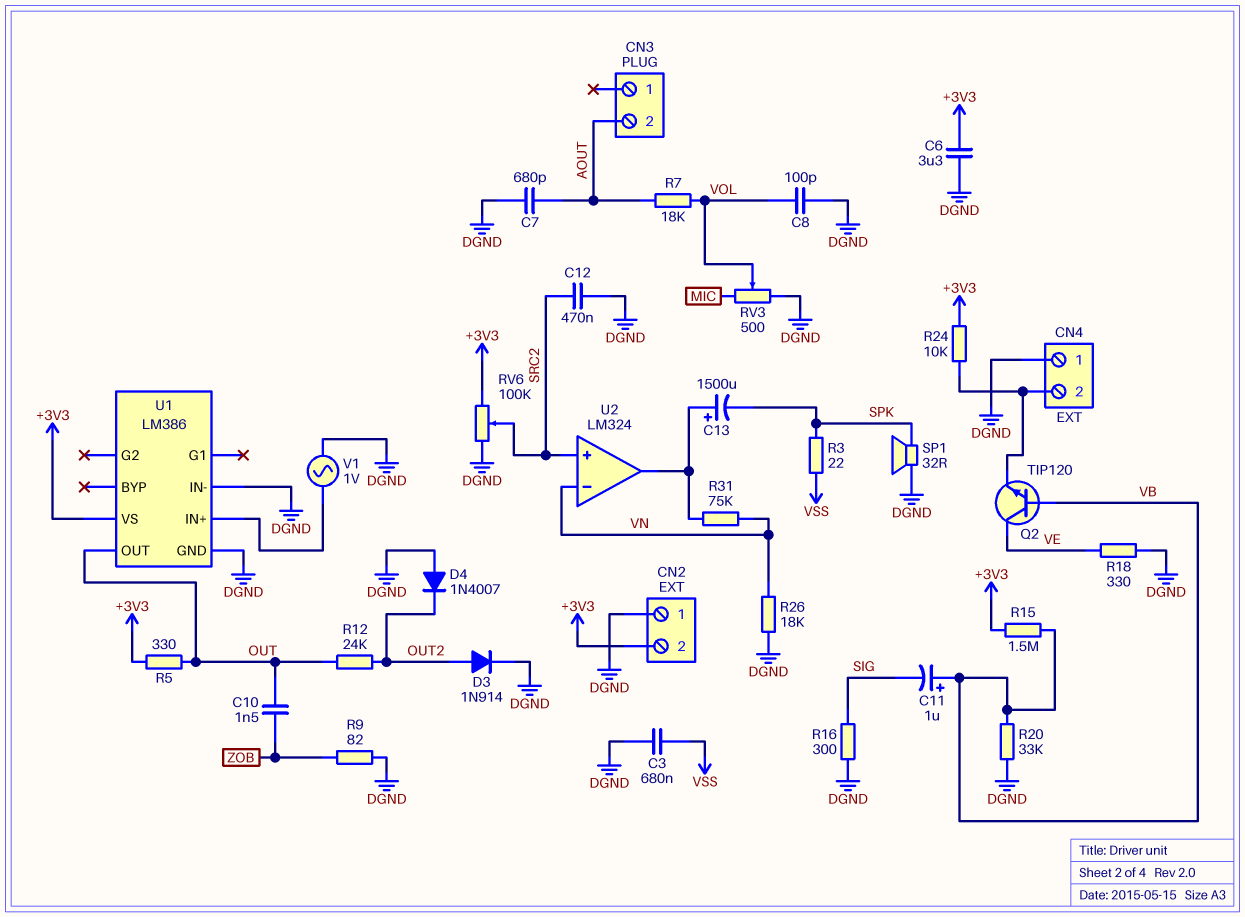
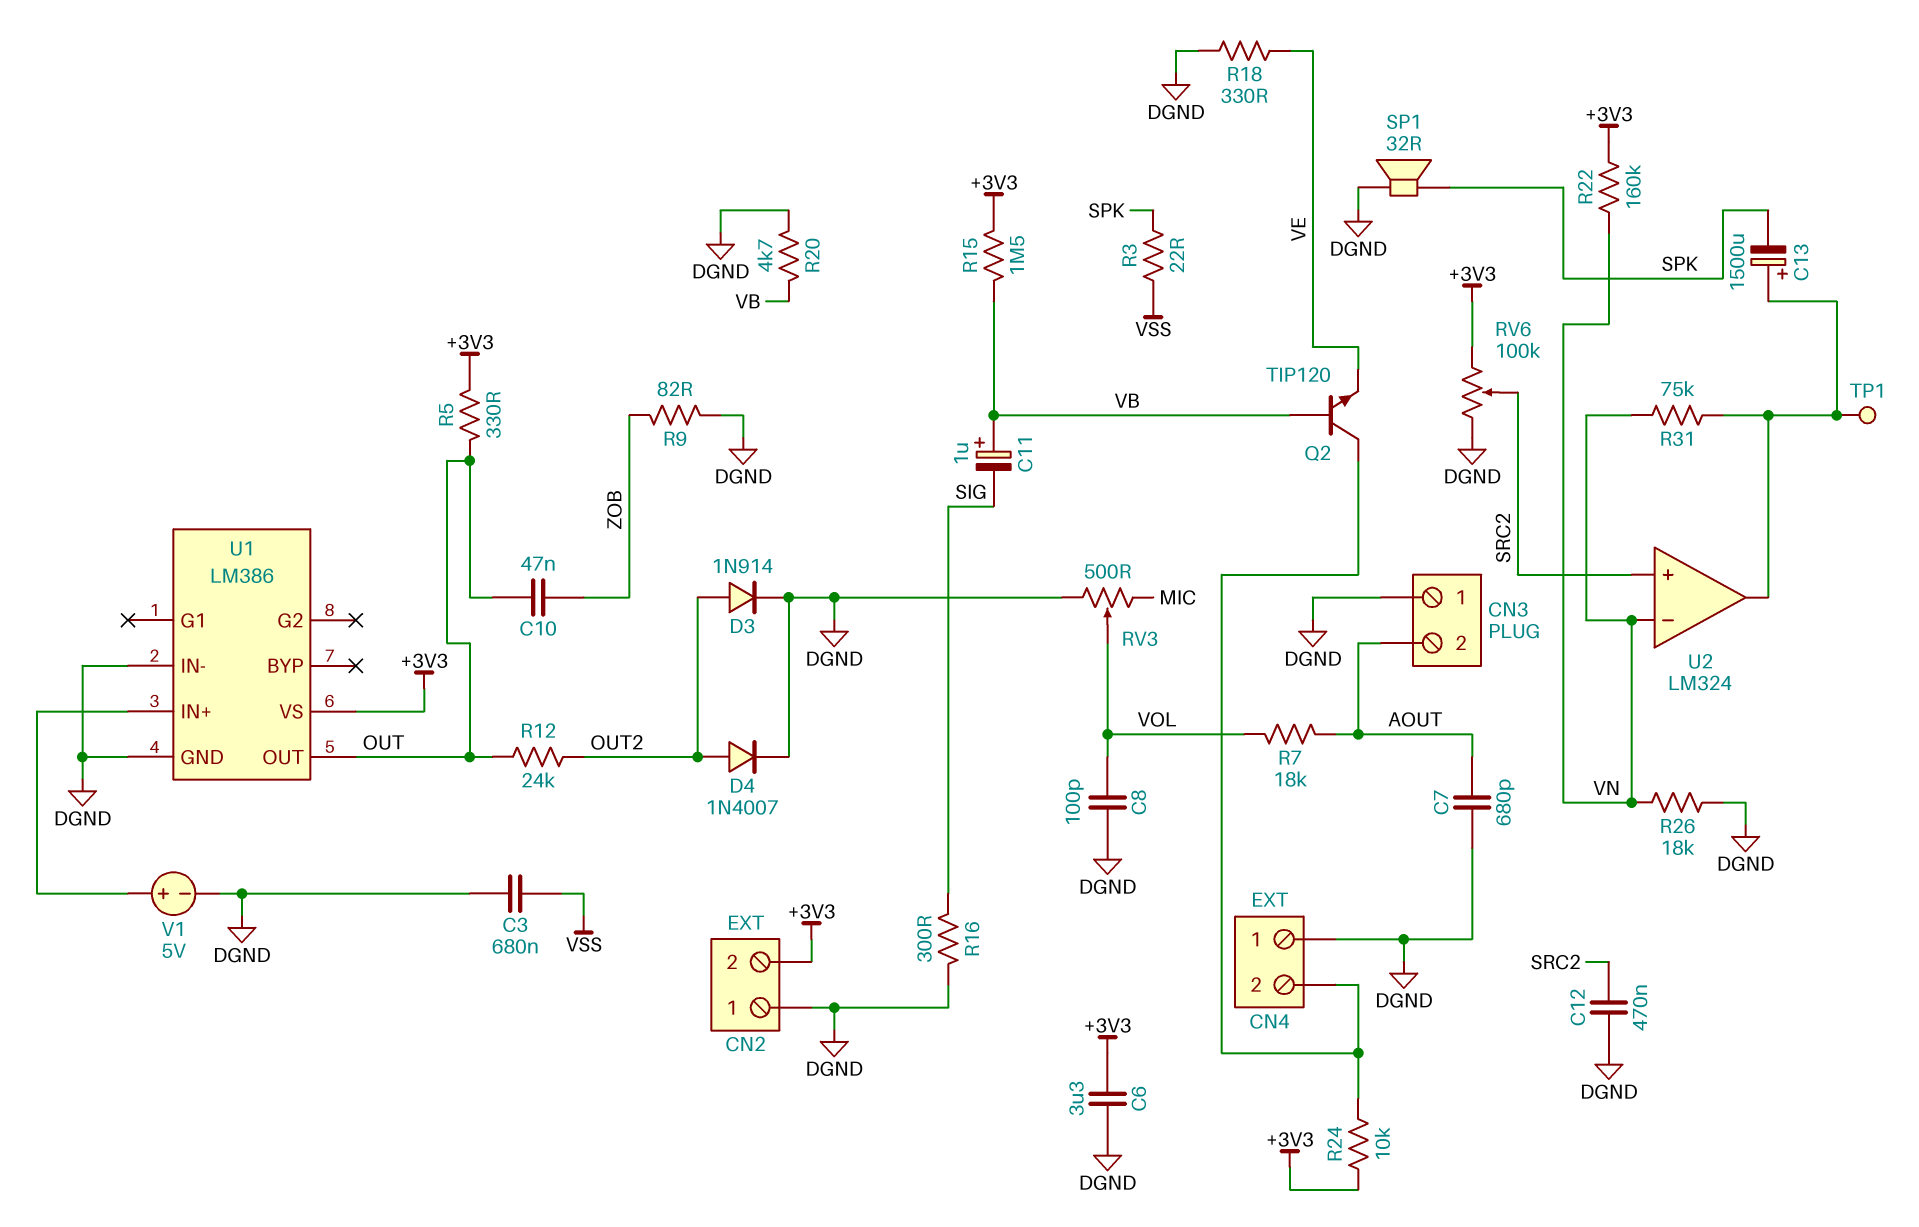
C10: 1.5nF (OUT, ZOB) -> 47nF (OUT, ZOB)
CN3 pin 1: none -> DGND
D4: diode 1N4007 (A DGND, K OUT2) -> diode 1N4007 (A OUT2, K DGND)
Q2: NPN TIP120 (B VB, C VE, E CN4/2) -> NPN TIP120 (B VB, C CN4/2, E VE)
R20: 33k (DGND, VB) -> 4.7k (DGND, VB)
R22: none -> 160k (+3V3, VN)
TP1: none -> test point (U2/out)
V1: AC 1V (DGND, U1/IN+) -> 5V (plus U1/IN+, minus DGND)

